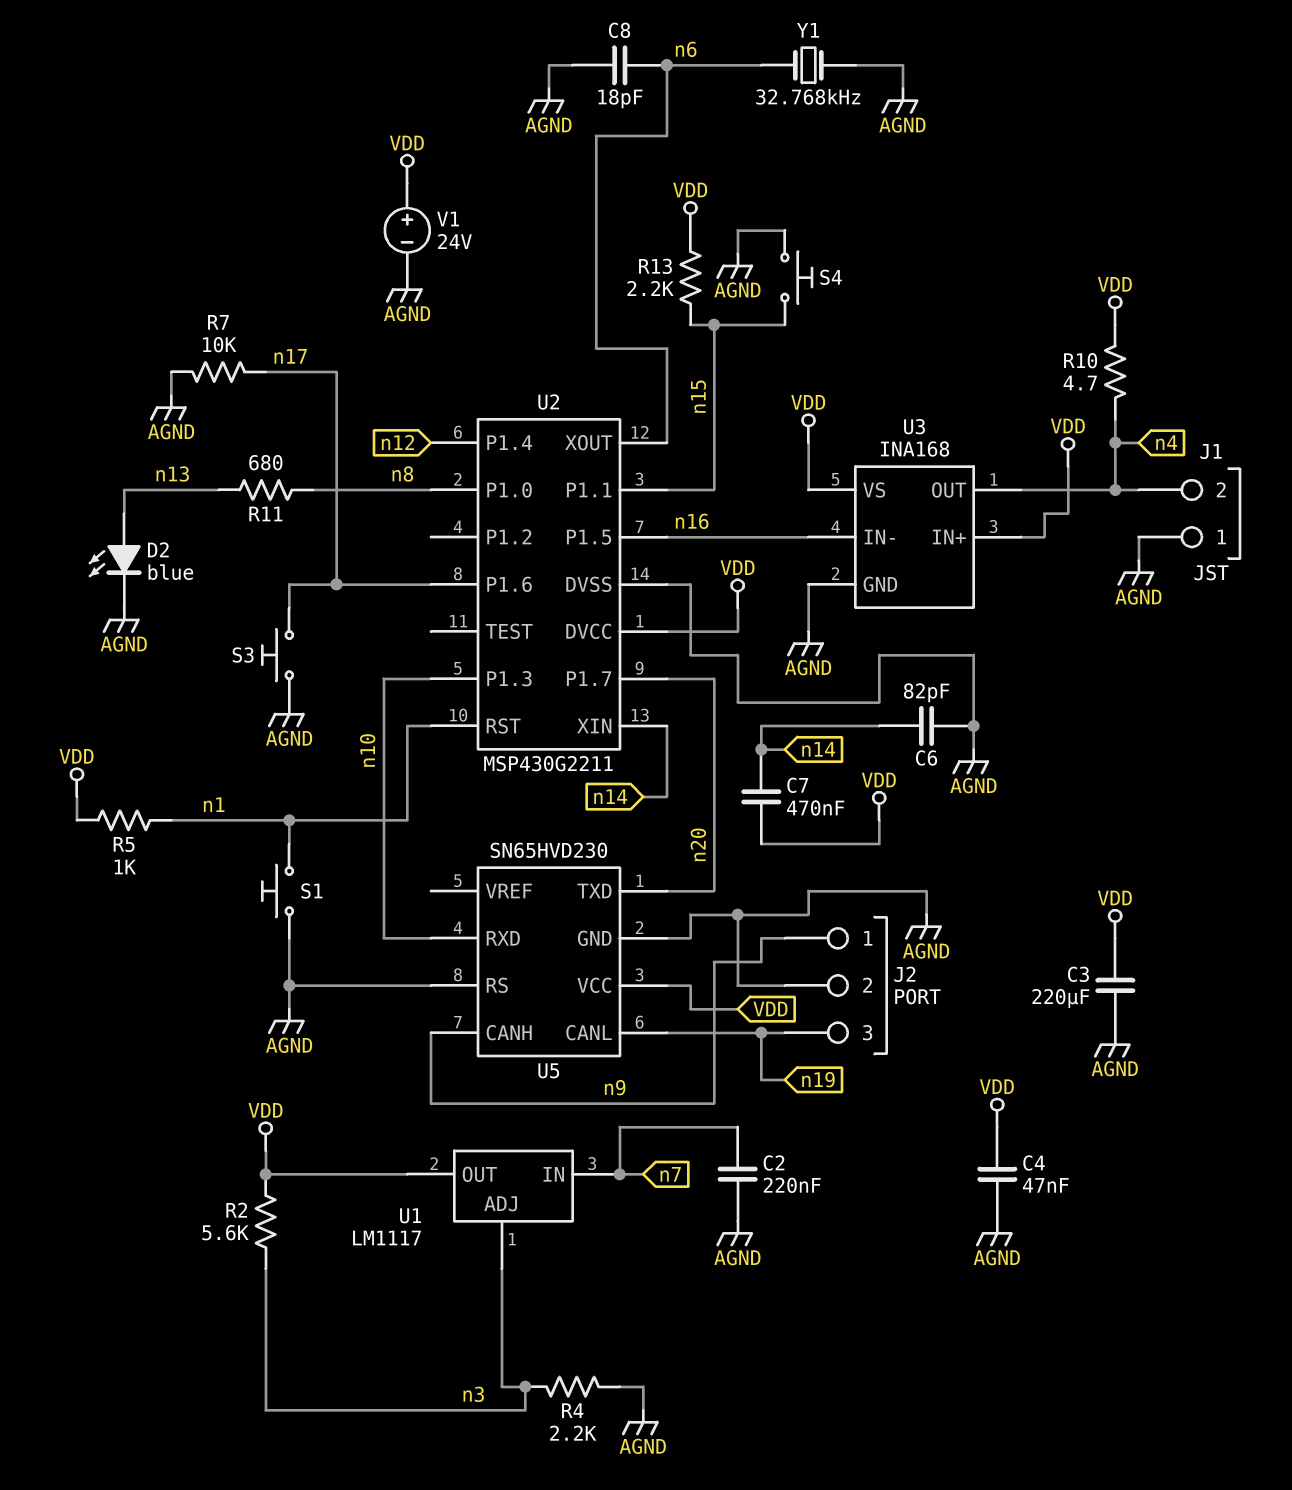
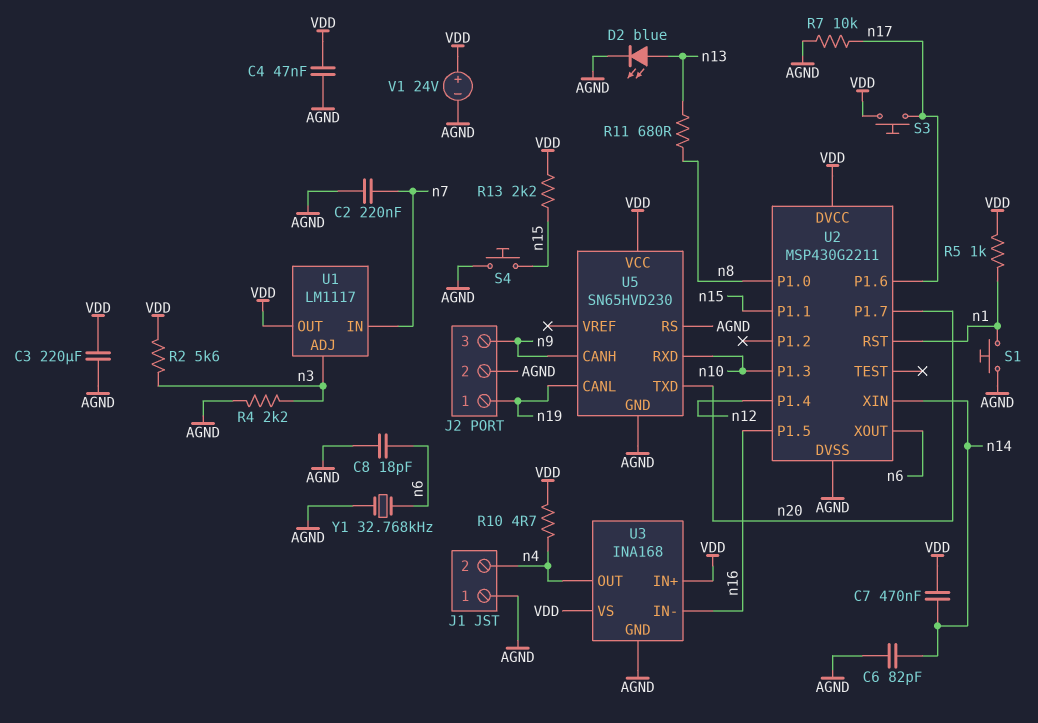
J2 pin 1: n9 -> n19
J2 pin 3: n19 -> n9
S3: button (AGND, n17) -> button (VDD, n17)

